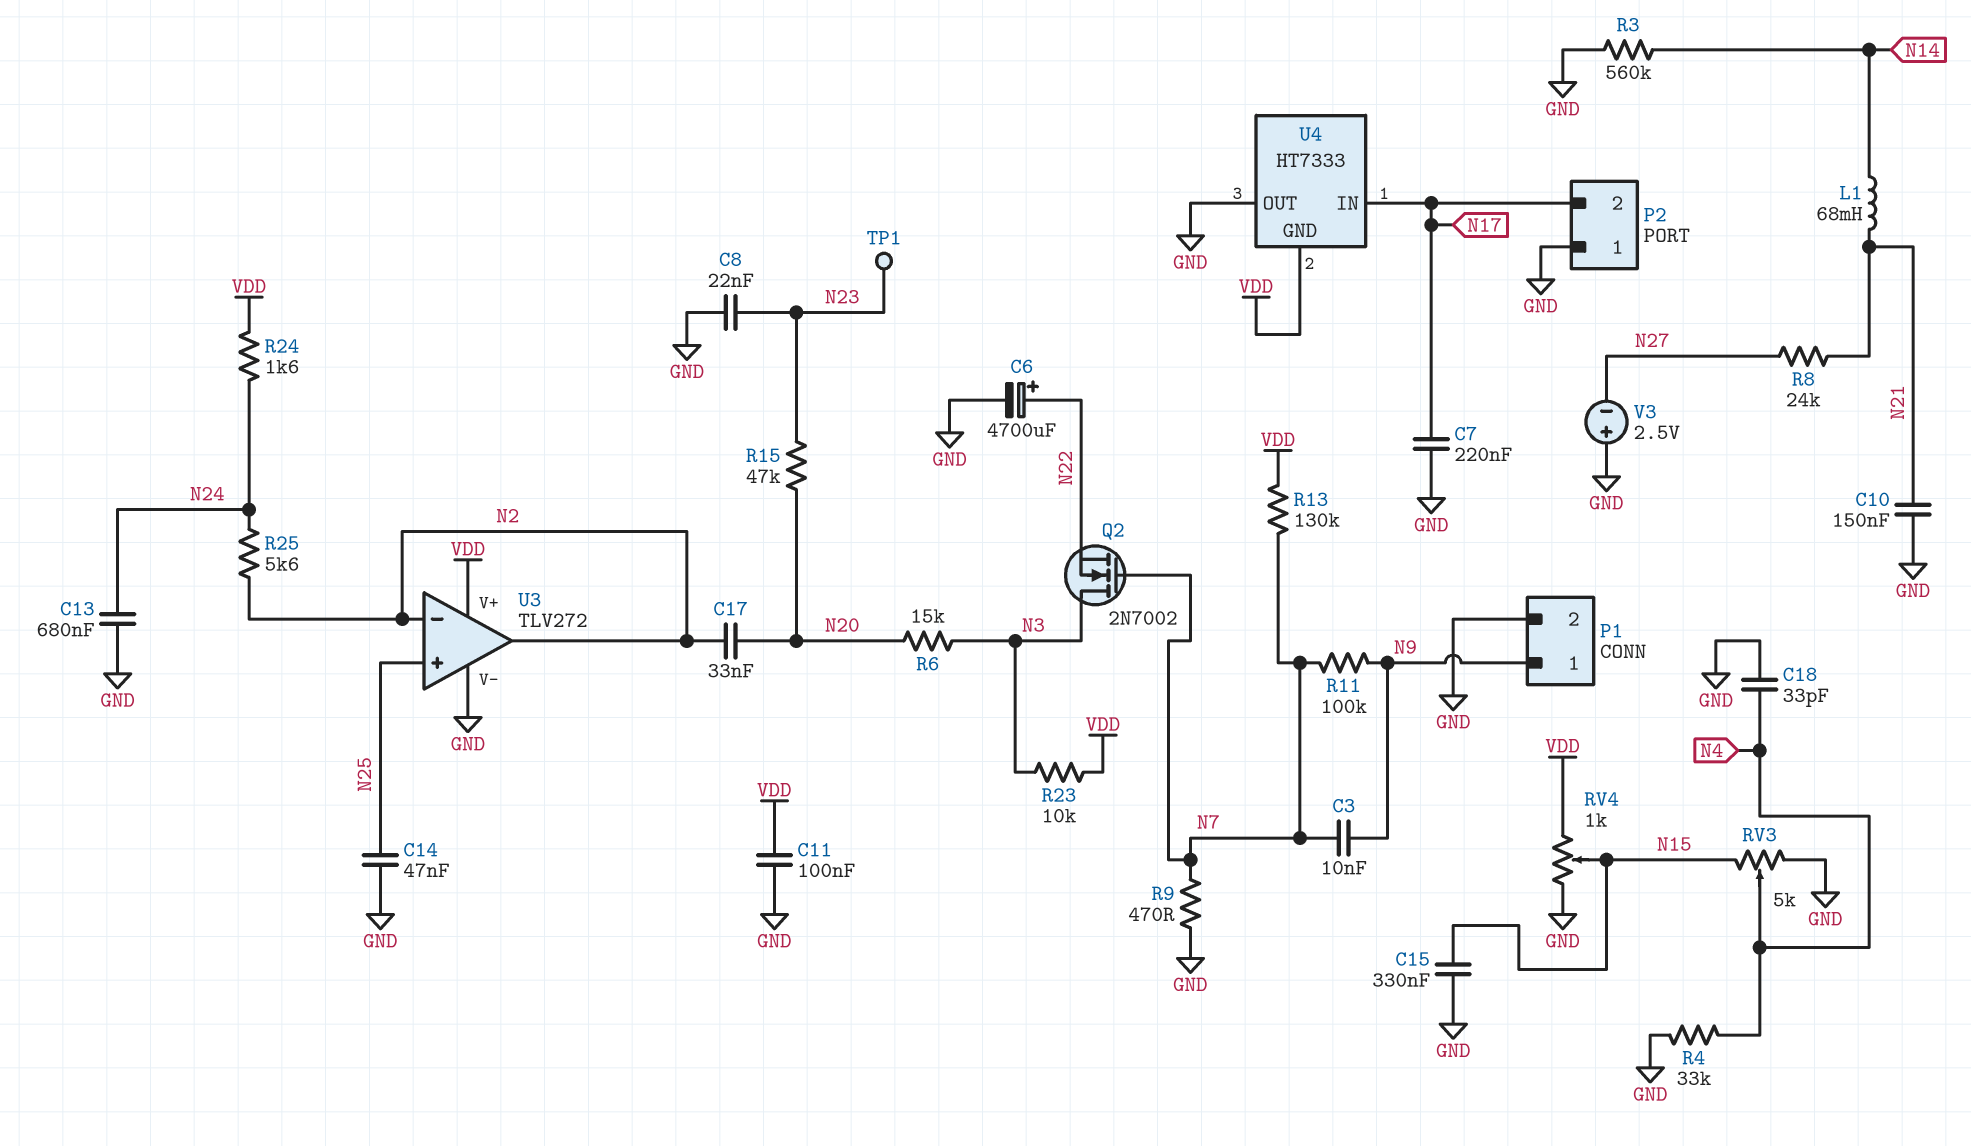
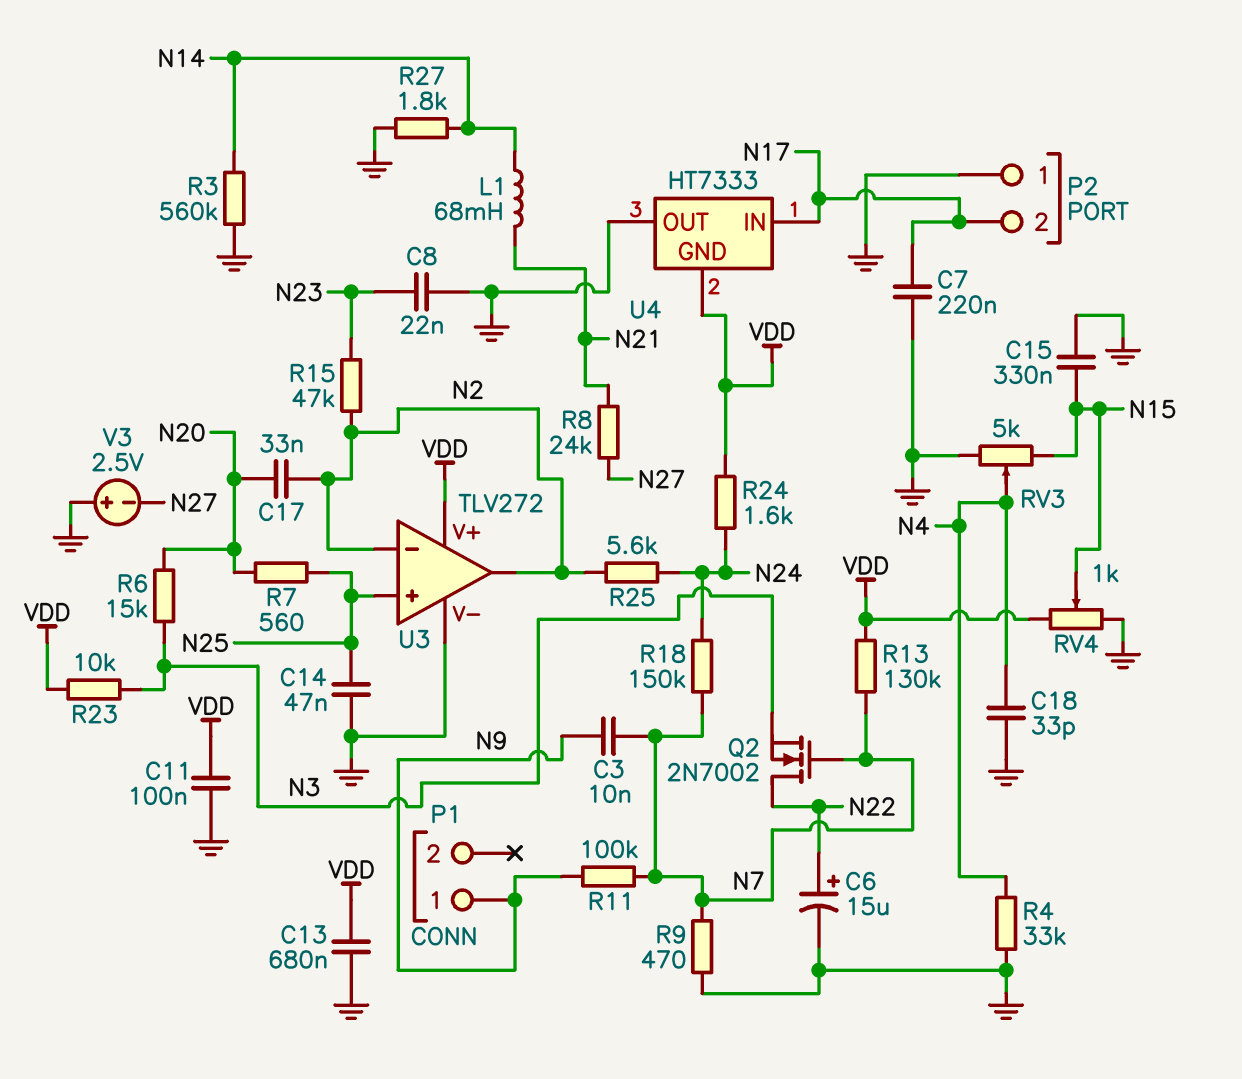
C6: 4700uF (plus N22, minus GND) -> 15uF (plus N22, minus GND)
C10: 150nF (GND, N21) -> none
C13: 680nF (GND, N24) -> 680nF (GND, VDD)
P1 pin 2: GND -> none
Q2: NMOS 2N7002 (G N7, D N3, S N22) -> NMOS 2N7002 (G N7, D N22, S N3)
R7: none -> 560 (N20, N25)
R15: 47k (N20, N23) -> 47k (N2, N23)
R18: none -> 150k (N7, N24)
R27: none -> 1.8k (GND, N14)
TP1: test point (N23) -> none

